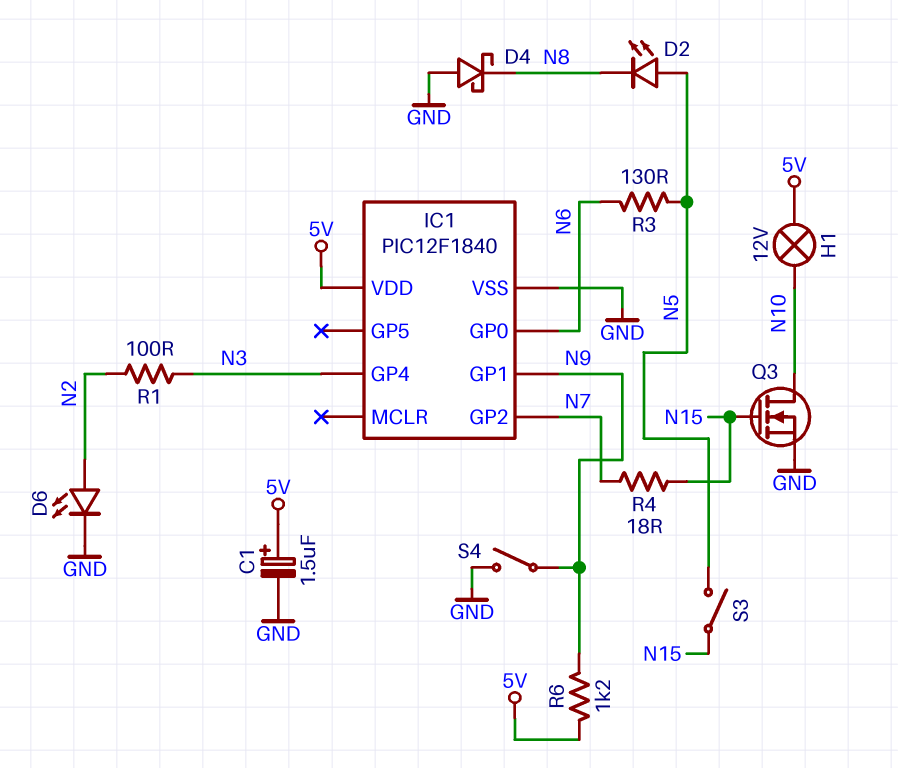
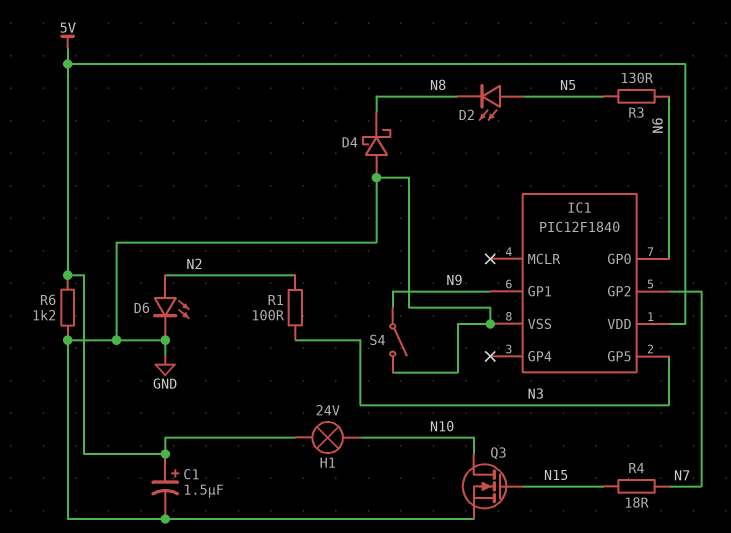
H1: lamp 12V (5V, N10) -> lamp 24V (5V, N10)
IC1 pin GP4: N3 -> none
IC1 pin GP5: none -> N3
R6: 1.2k (5V, N9) -> 1.2k (5V, GND)
S3: switch (N5, N15) -> none

